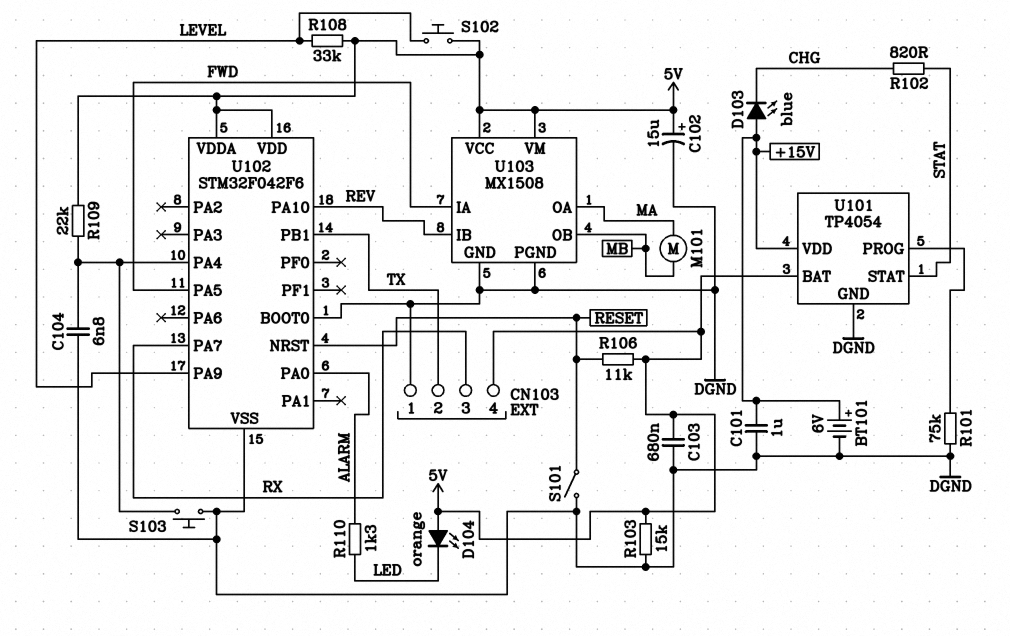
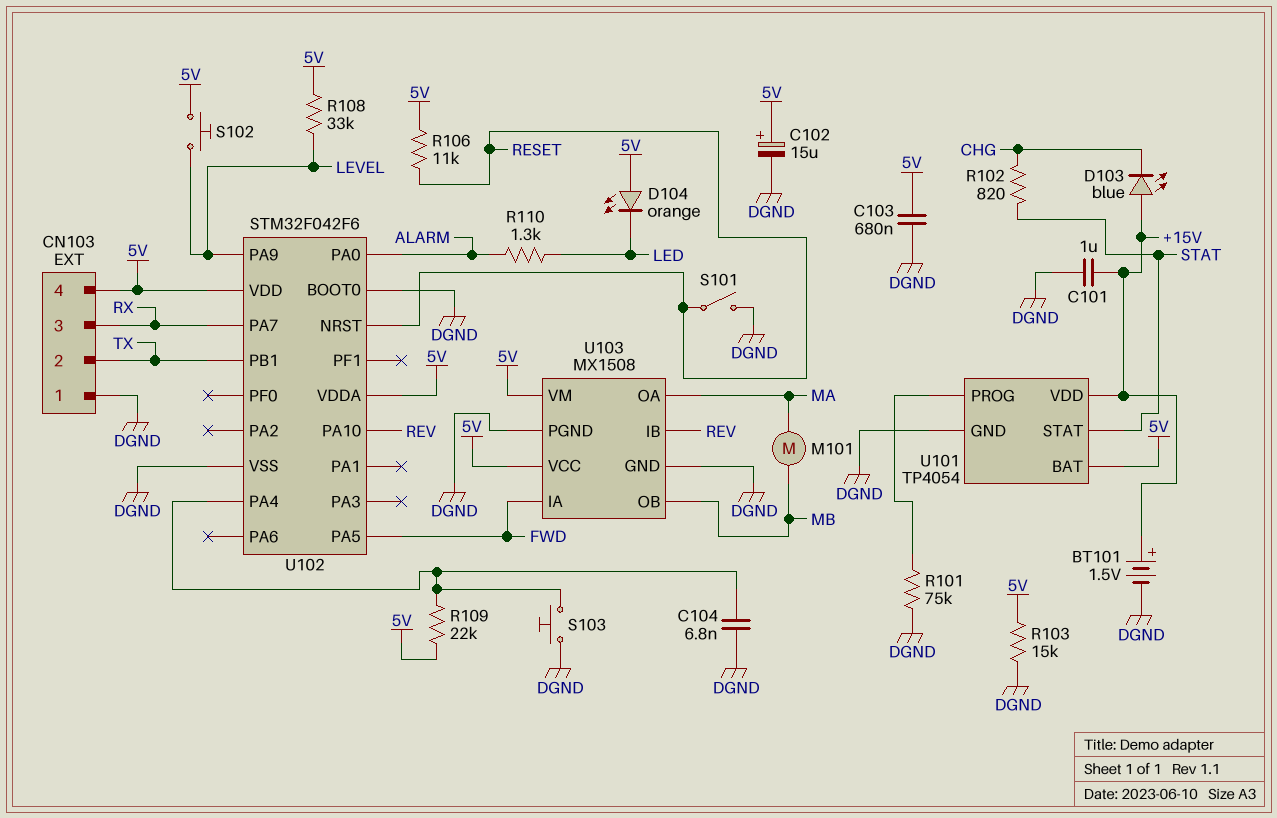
BT101: 6V (plus +15V, minus DGND) -> 1.5V (plus +15V, minus DGND)

